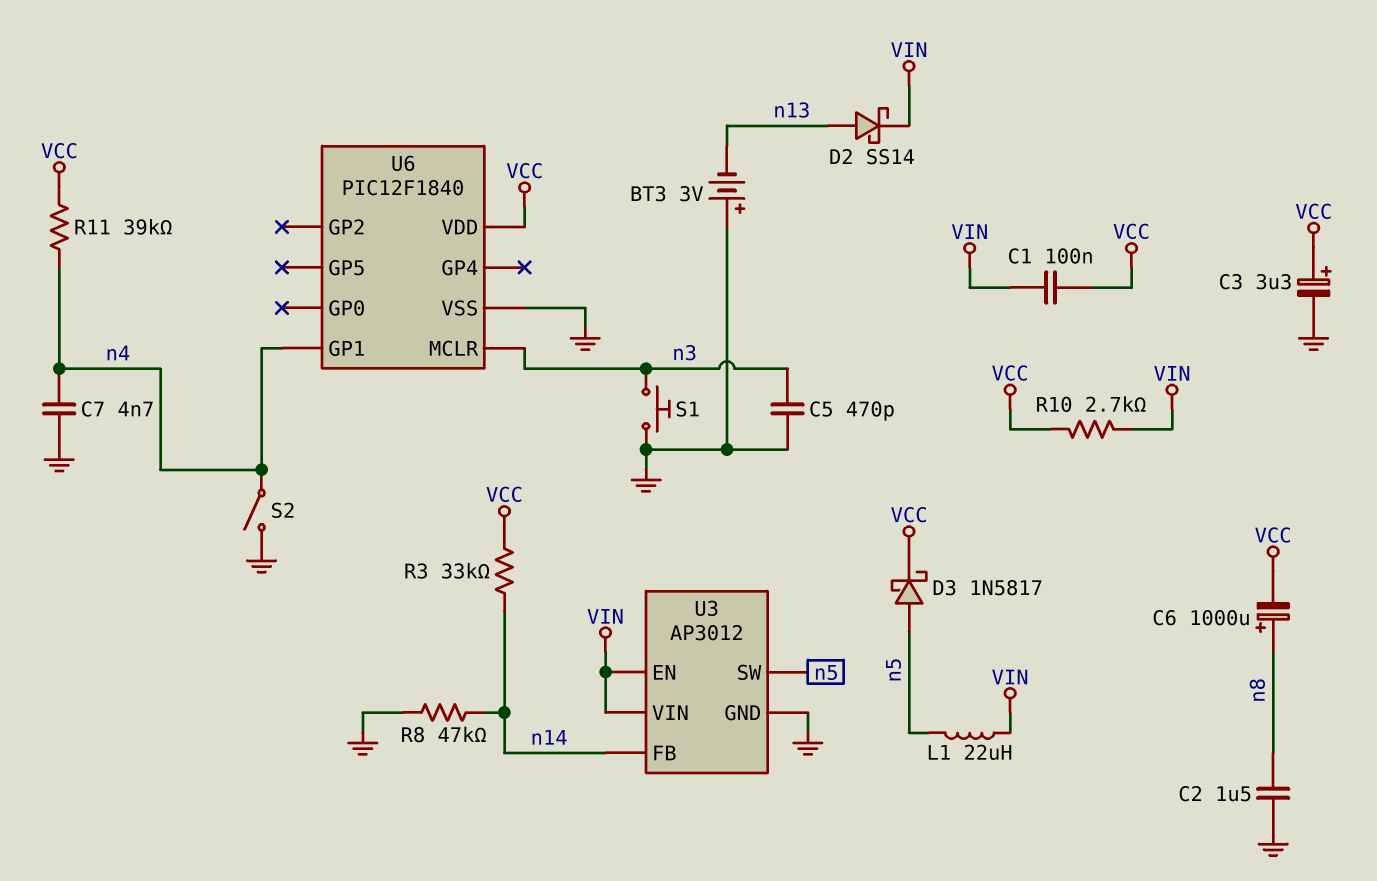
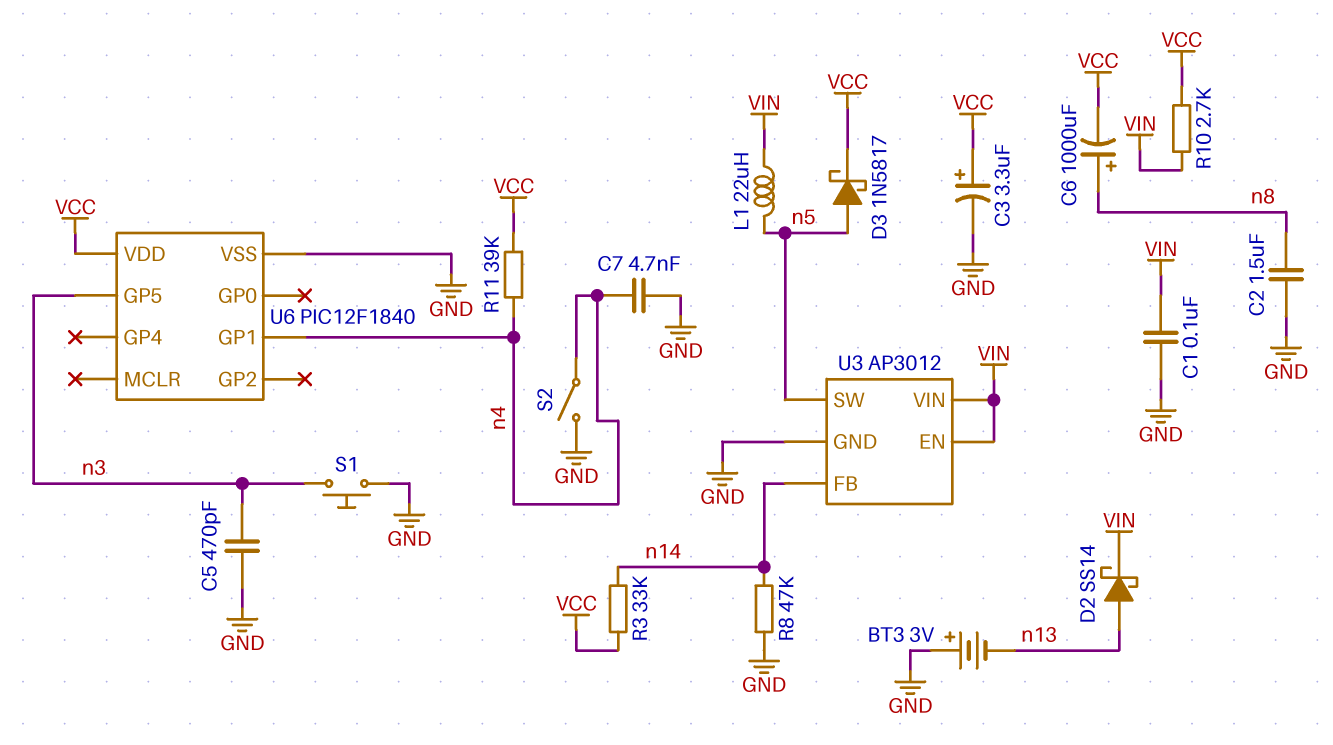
C1: 100nF (VCC, VIN) -> 100nF (GND, VIN)
U6 pin GP5: none -> n3
U6 pin MCLR: n3 -> none

